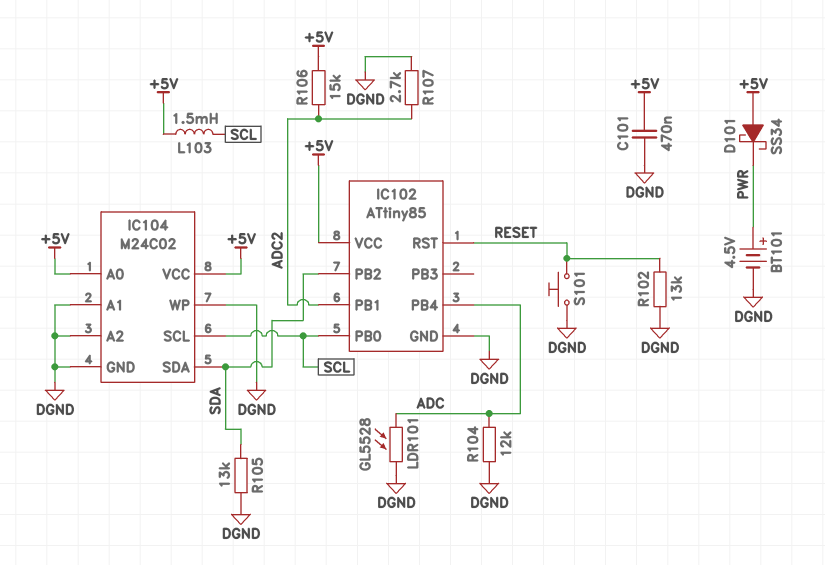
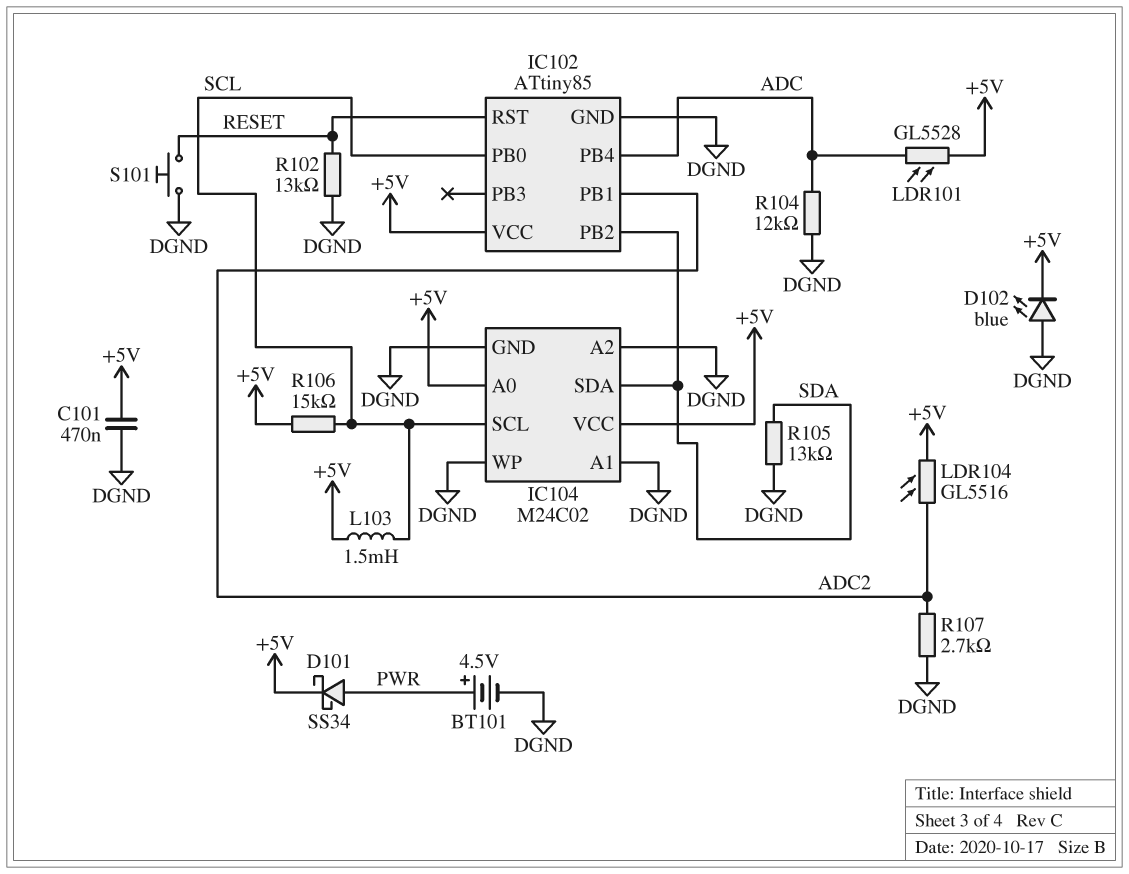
D101: schottky SS34 (A +5V, K PWR) -> schottky SS34 (A PWR, K +5V)
D102: none -> LED blue (A DGND, K +5V)
LDR101: GL5528 (ADC, DGND) -> GL5528 (+5V, ADC)
LDR104: none -> GL5516 (+5V, ADC2)
R106: 15k (+5V, ADC2) -> 15k (+5V, SCL)

